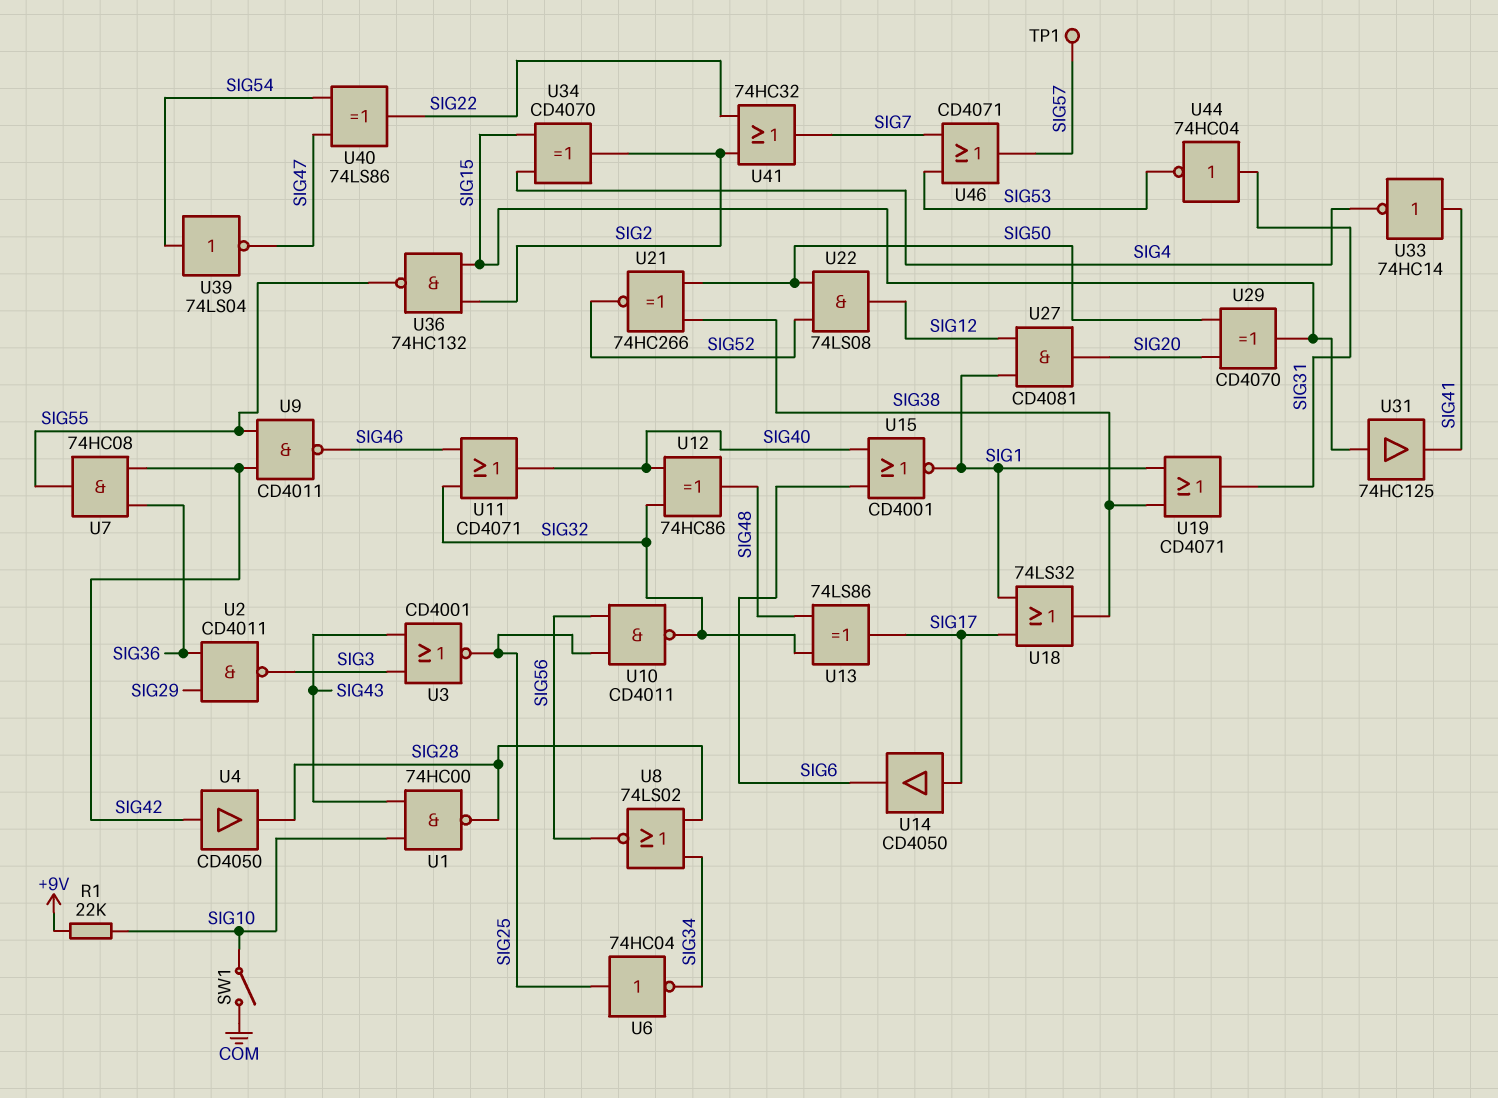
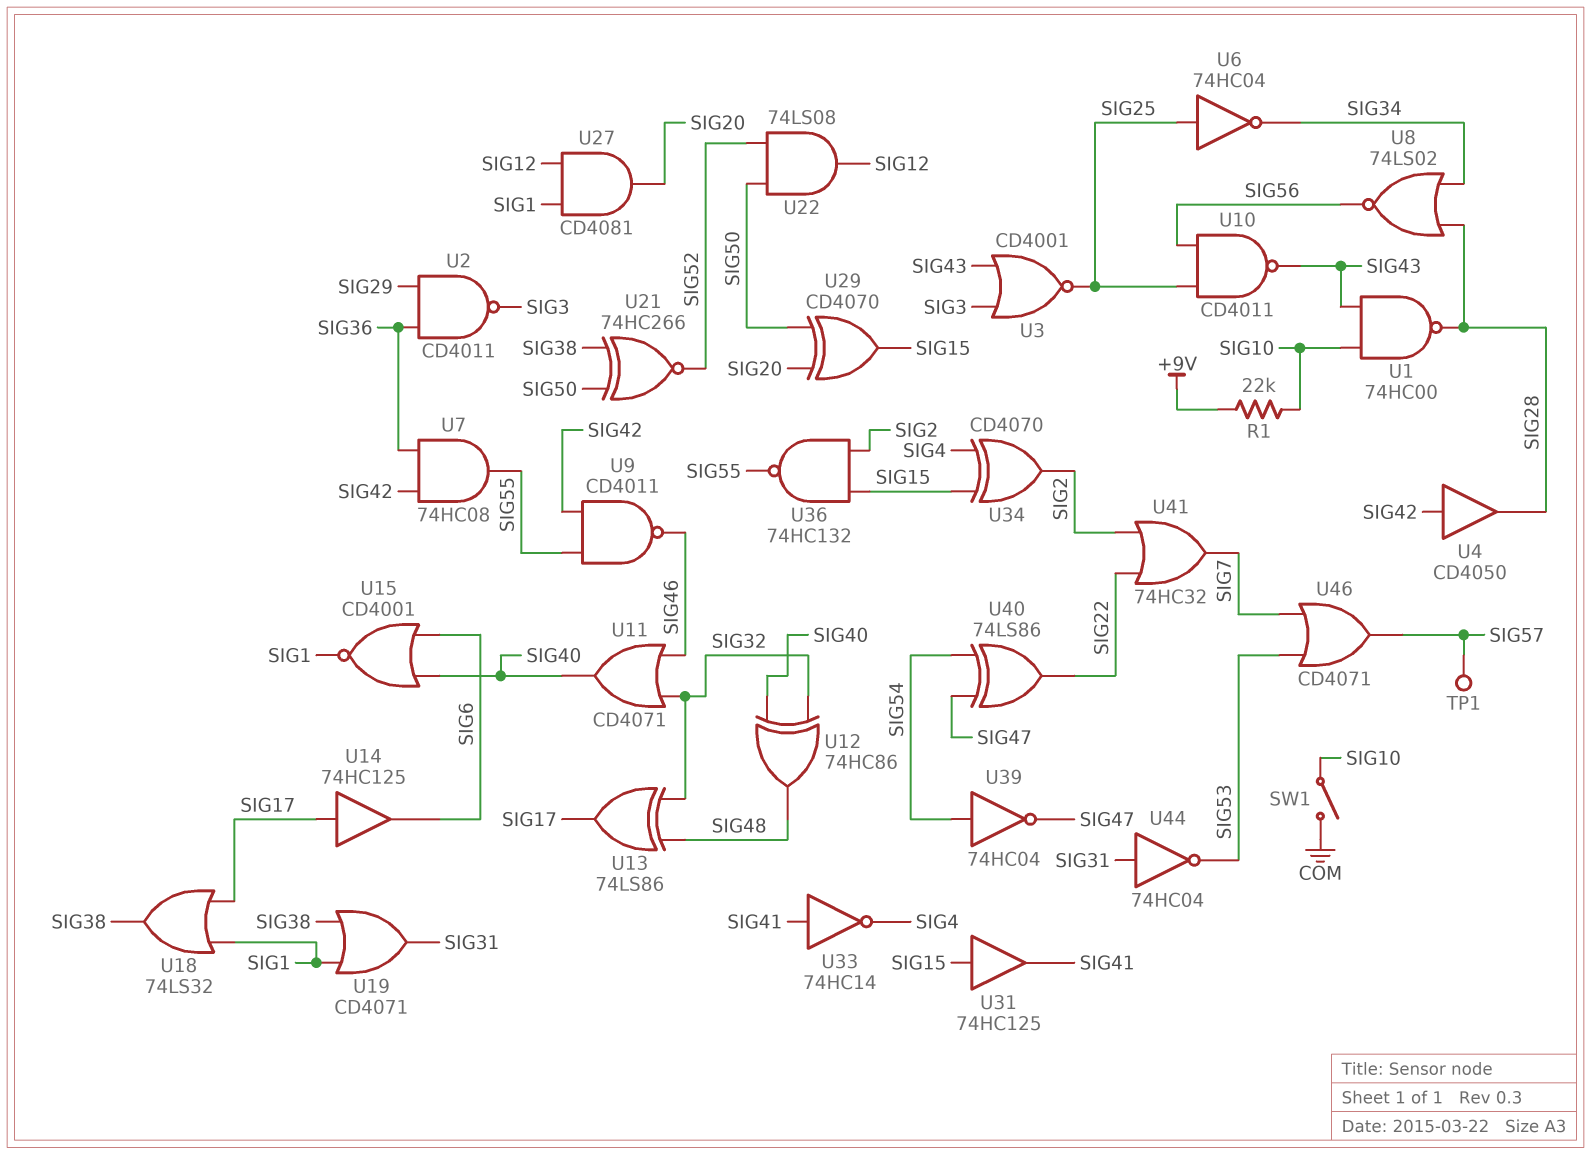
U10: NAND CD4011 (in SIG25, in SIG56, out SIG32) -> NAND CD4011 (in SIG25, in SIG56, out SIG43)
U14: buffer CD4050 (in SIG17, out SIG6) -> buffer 74HC125 (in SIG17, out SIG6)
U39: NOT 74LS04 (in SIG54, out SIG47) -> NOT 74HC04 (in SIG54, out SIG47)

